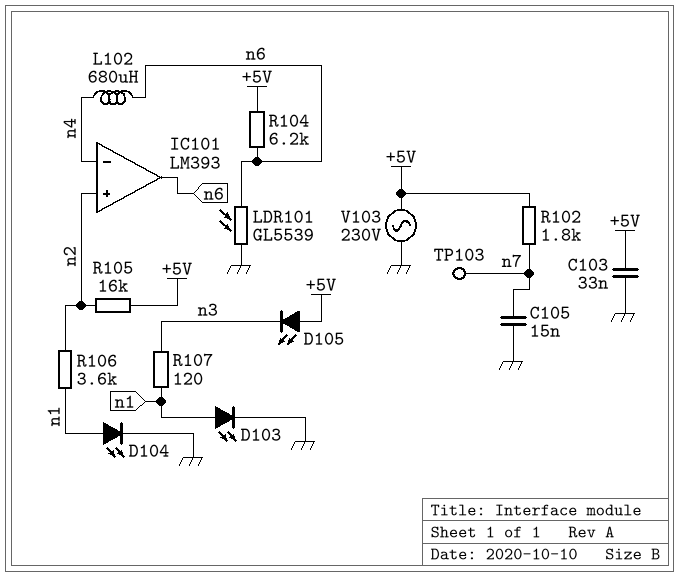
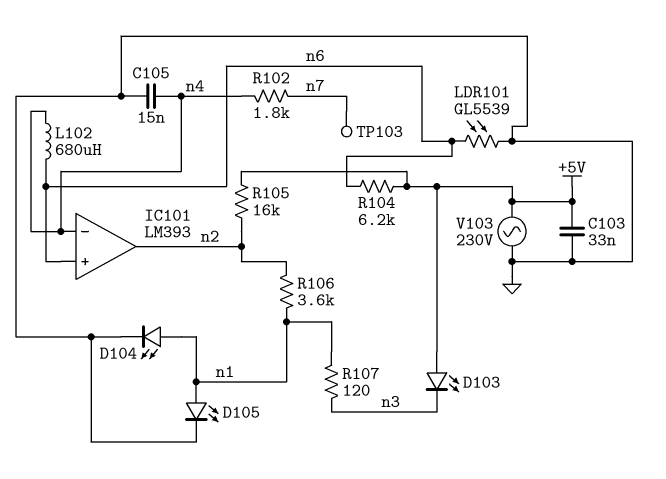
C105: 15nF (GND, n7) -> 15nF (GND, n4)
D103: LED (A n1, K GND) -> LED (A +5V, K n3)
D105: LED (A +5V, K n3) -> LED (A n1, K GND)
IC101 pin in+: n2 -> n6
IC101 pin out: n6 -> n2
R102: 1.8k (+5V, n7) -> 1.8k (n4, n7)

